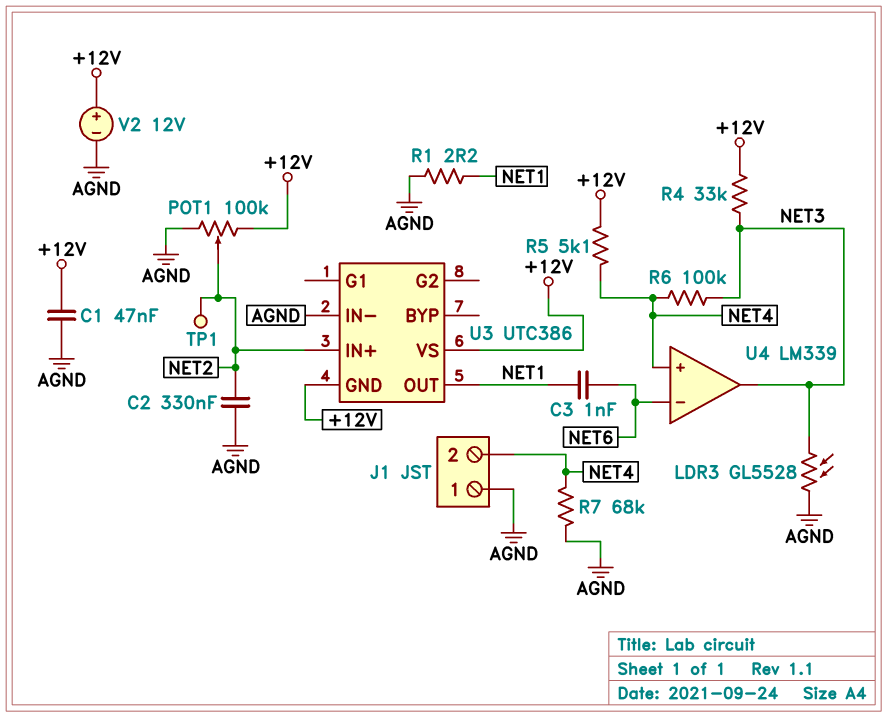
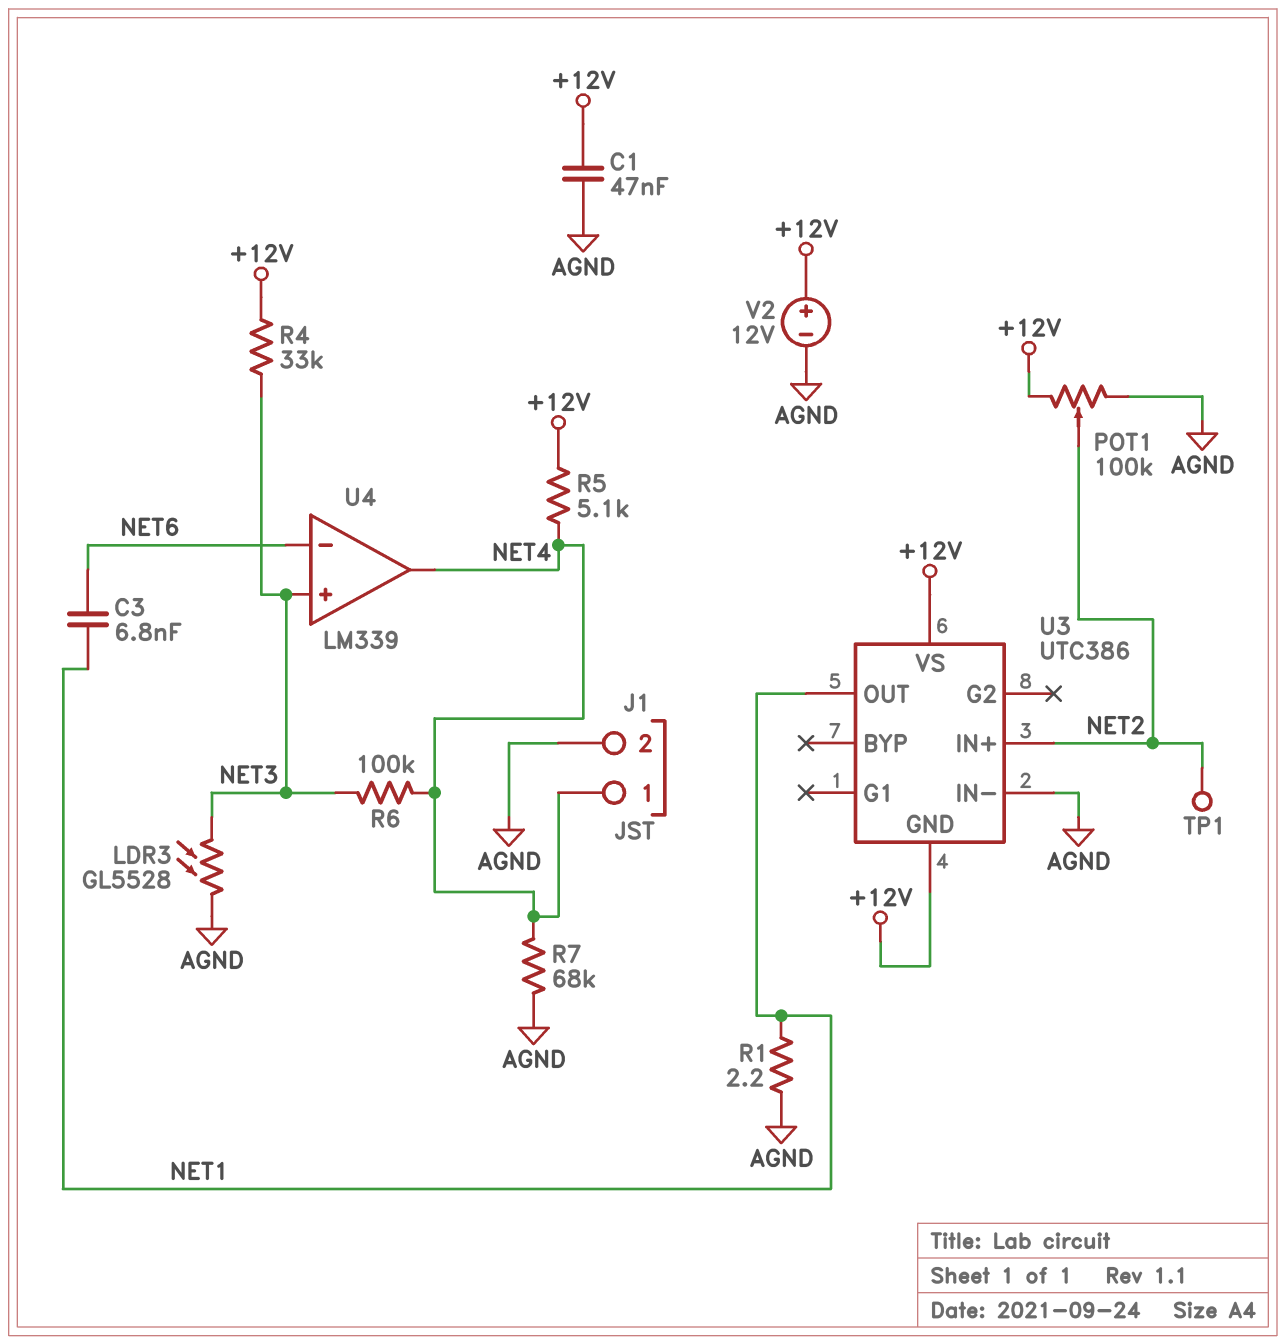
C2: 330nF (AGND, NET2) -> none
C3: 1nF (NET1, NET6) -> 6.8nF (NET1, NET6)
J1 pin 1: AGND -> NET4
J1 pin 2: NET4 -> AGND
U4 pin in+: NET4 -> NET3
U4 pin out: NET3 -> NET4

